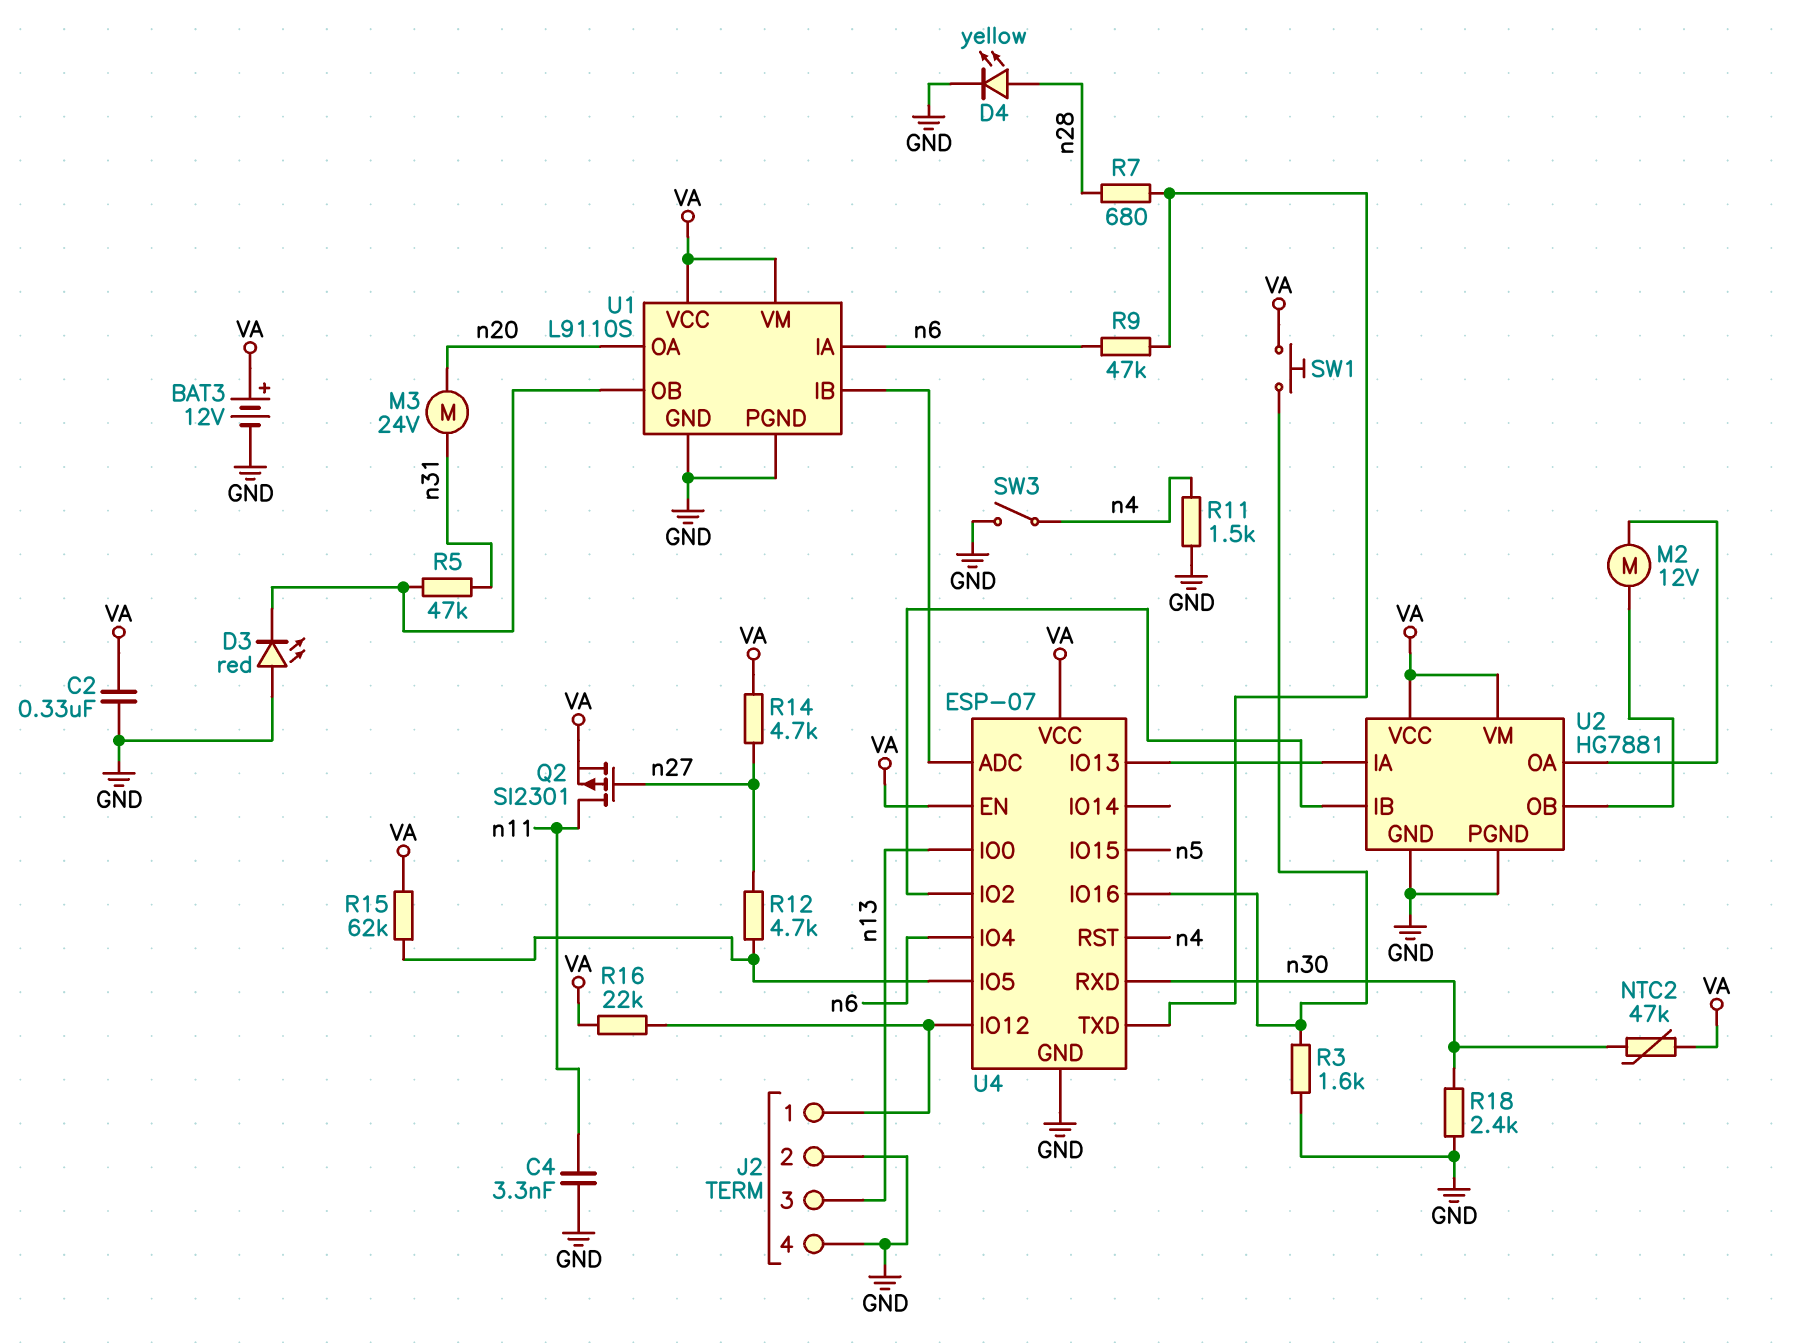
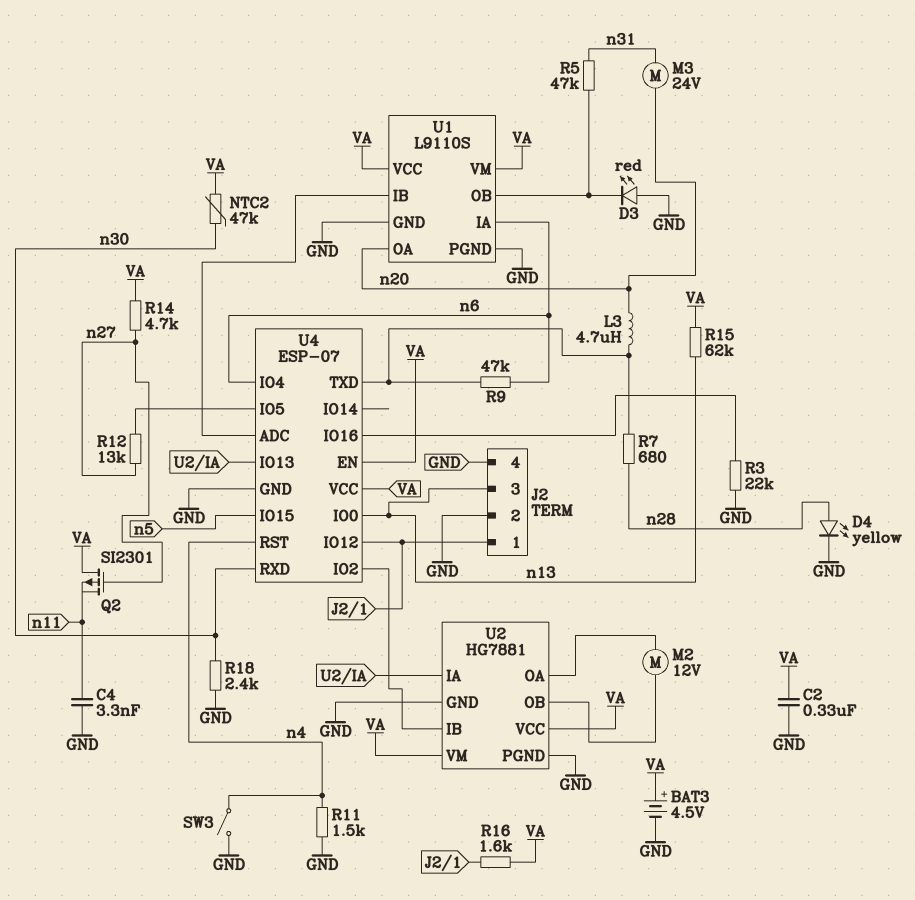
BAT3: 12V (plus VA, minus GND) -> 4.5V (plus VA, minus GND)
L3: none -> 4.7uH (U4/TXD, n20)
Q2: PMOS SI2301 (G n27, D n11, S VA) -> PMOS SI2301 (G n27, D VA, S n11)
R3: 1.6k (GND, U4/IO16) -> 22k (GND, U4/IO16)
R12: 4.7k (U4/IO5, n27) -> 13k (U4/IO5, n27)
R15: 62k (U4/IO5, VA) -> 62k (VA, n13)
R16: 22k (J2/1, VA) -> 1.6k (J2/1, VA)
SW1: button (U4/IO16, VA) -> none

